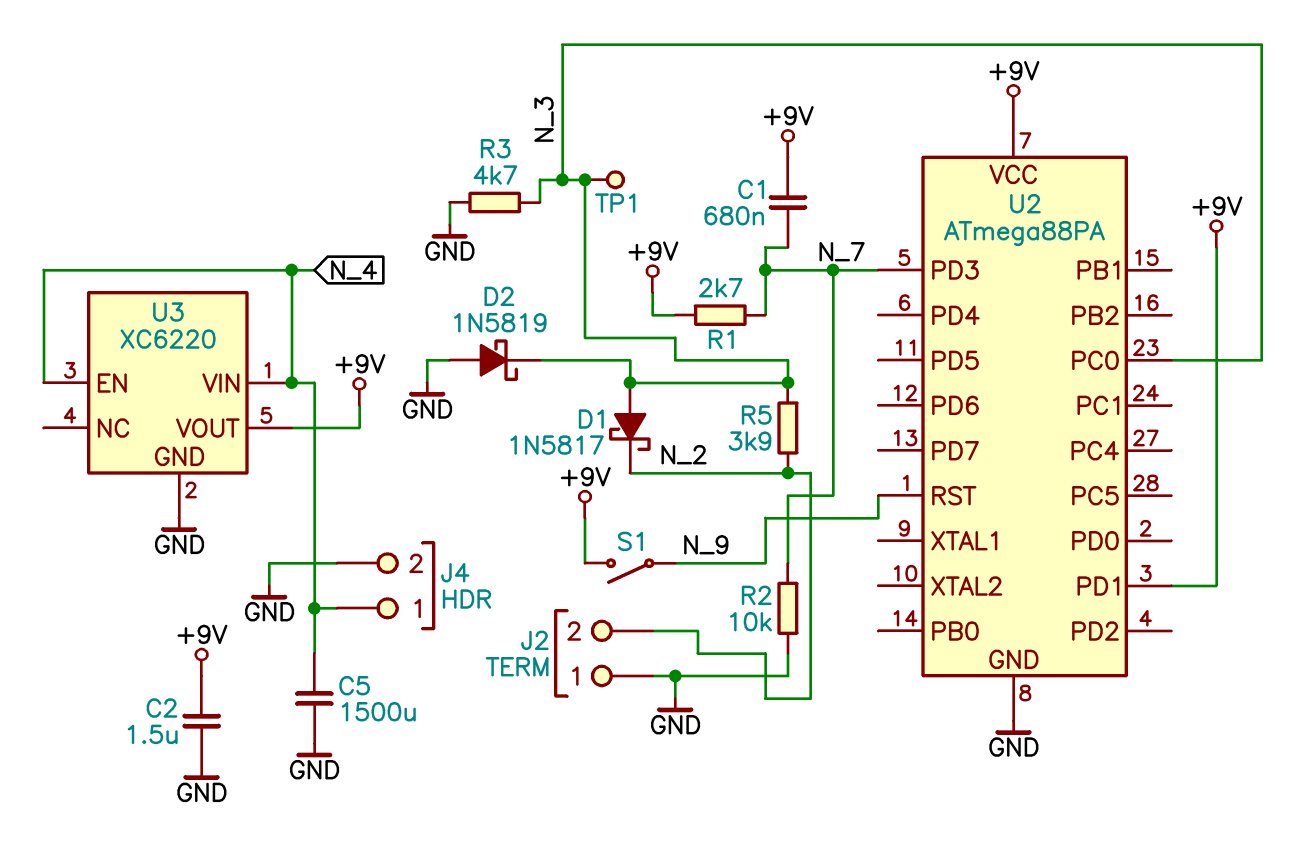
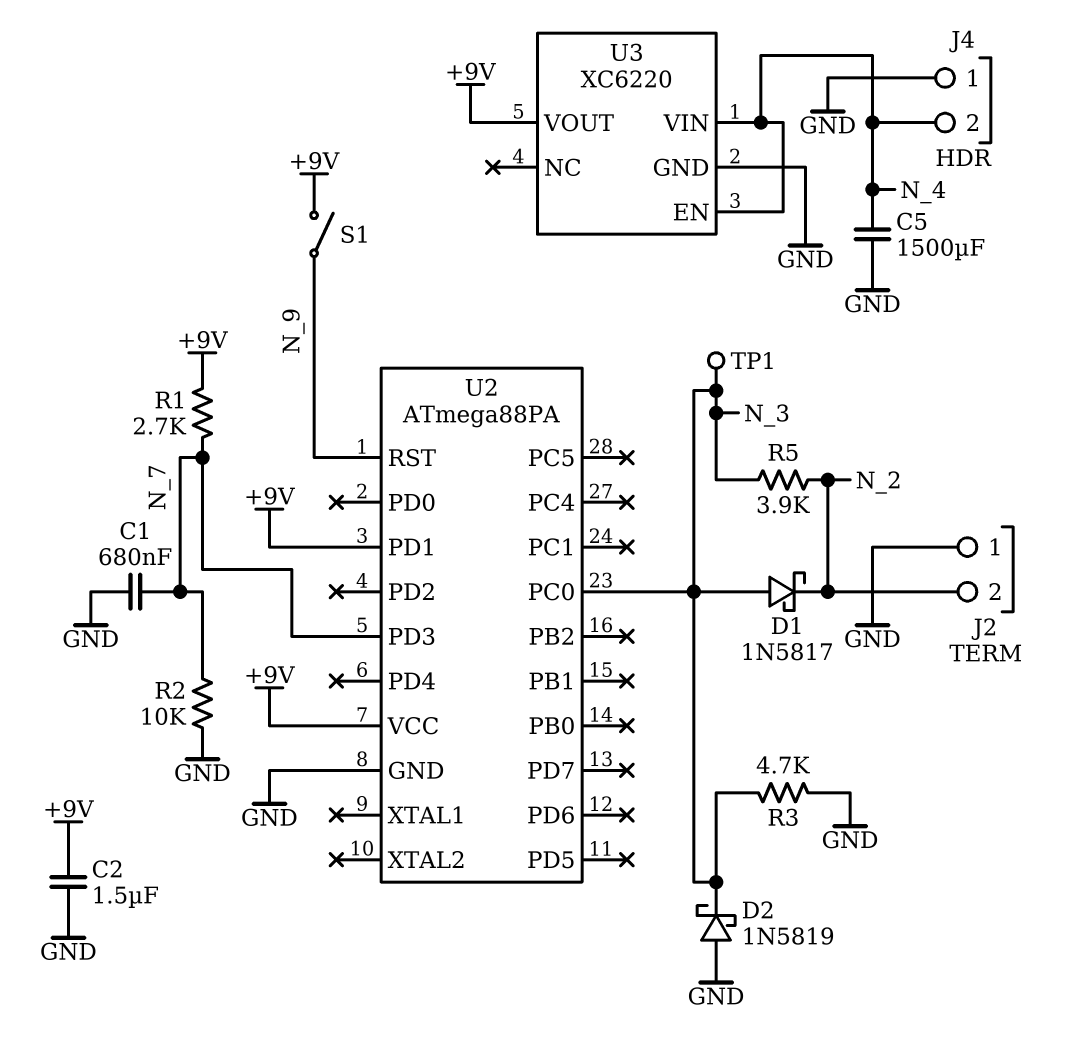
C1: 680nF (+9V, N_7) -> 680nF (GND, N_7)
J4 pin 1: N_4 -> GND
J4 pin 2: GND -> N_4

